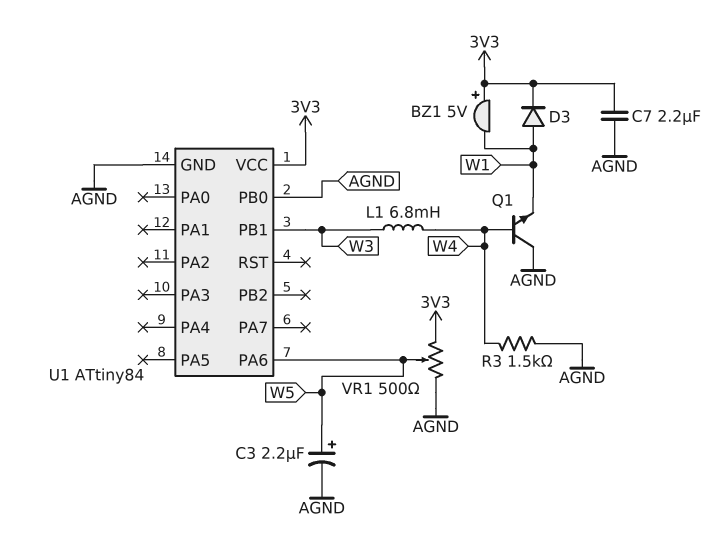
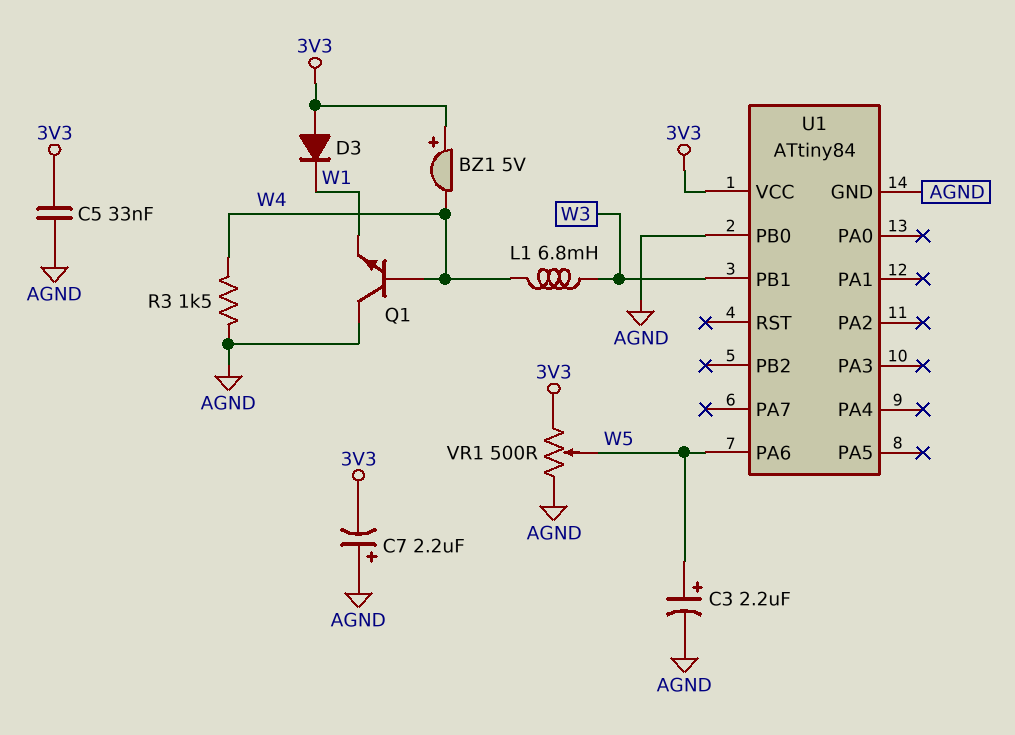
BZ1: buzzer 5V (plus 3V3, minus W1) -> buzzer 5V (plus 3V3, minus W4)
C5: none -> 33nF (3V3, AGND)
C7: 2.2uF (3V3, AGND) -> 2.2uF (plus AGND, minus 3V3)
D3: diode (A W1, K 3V3) -> diode (A 3V3, K W1)

